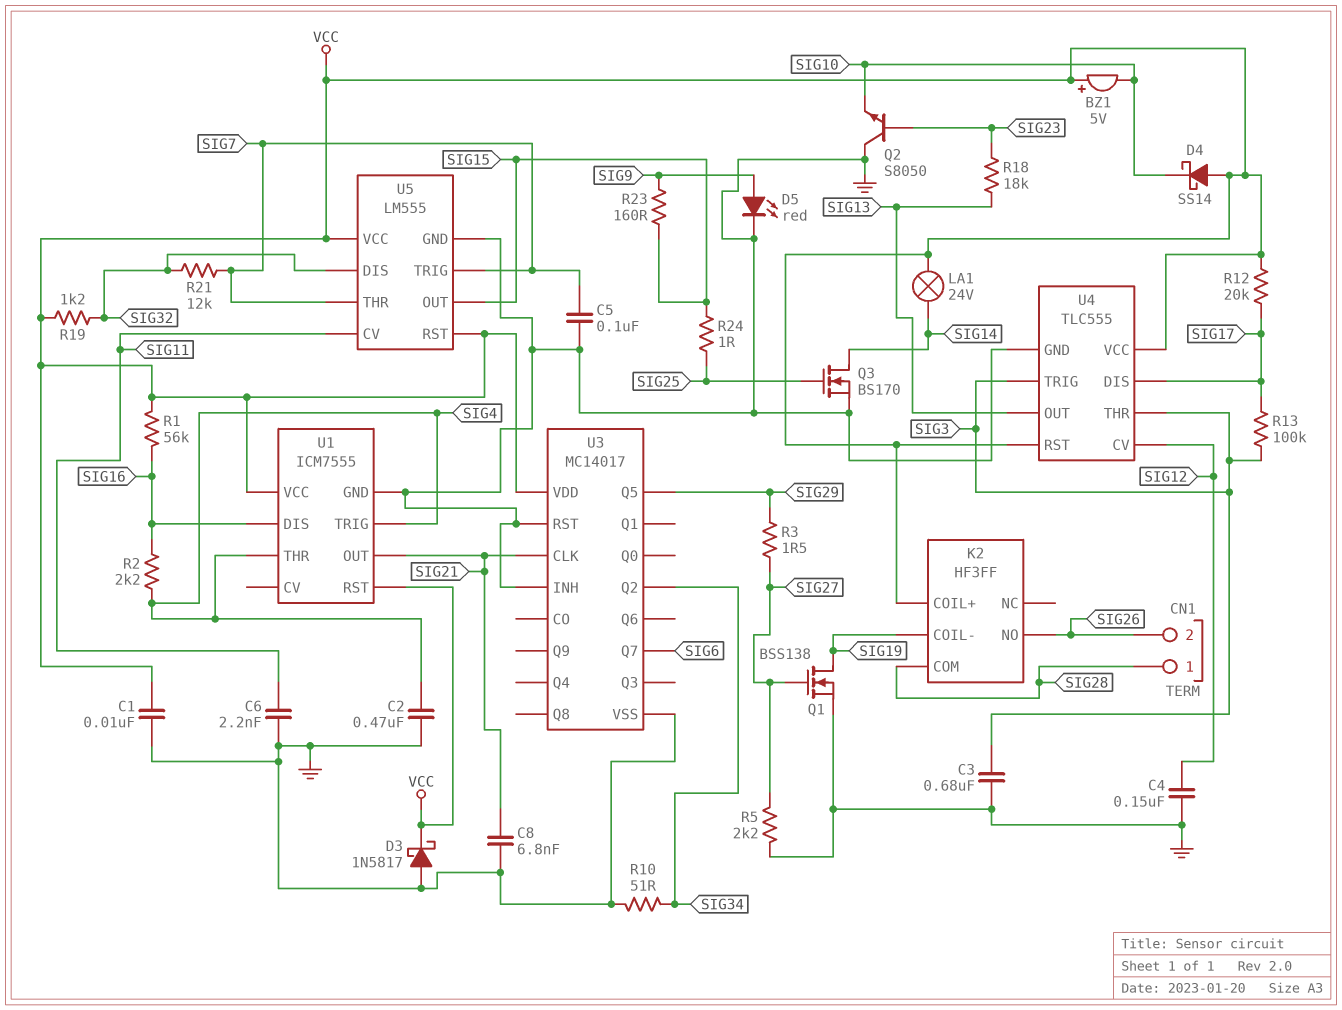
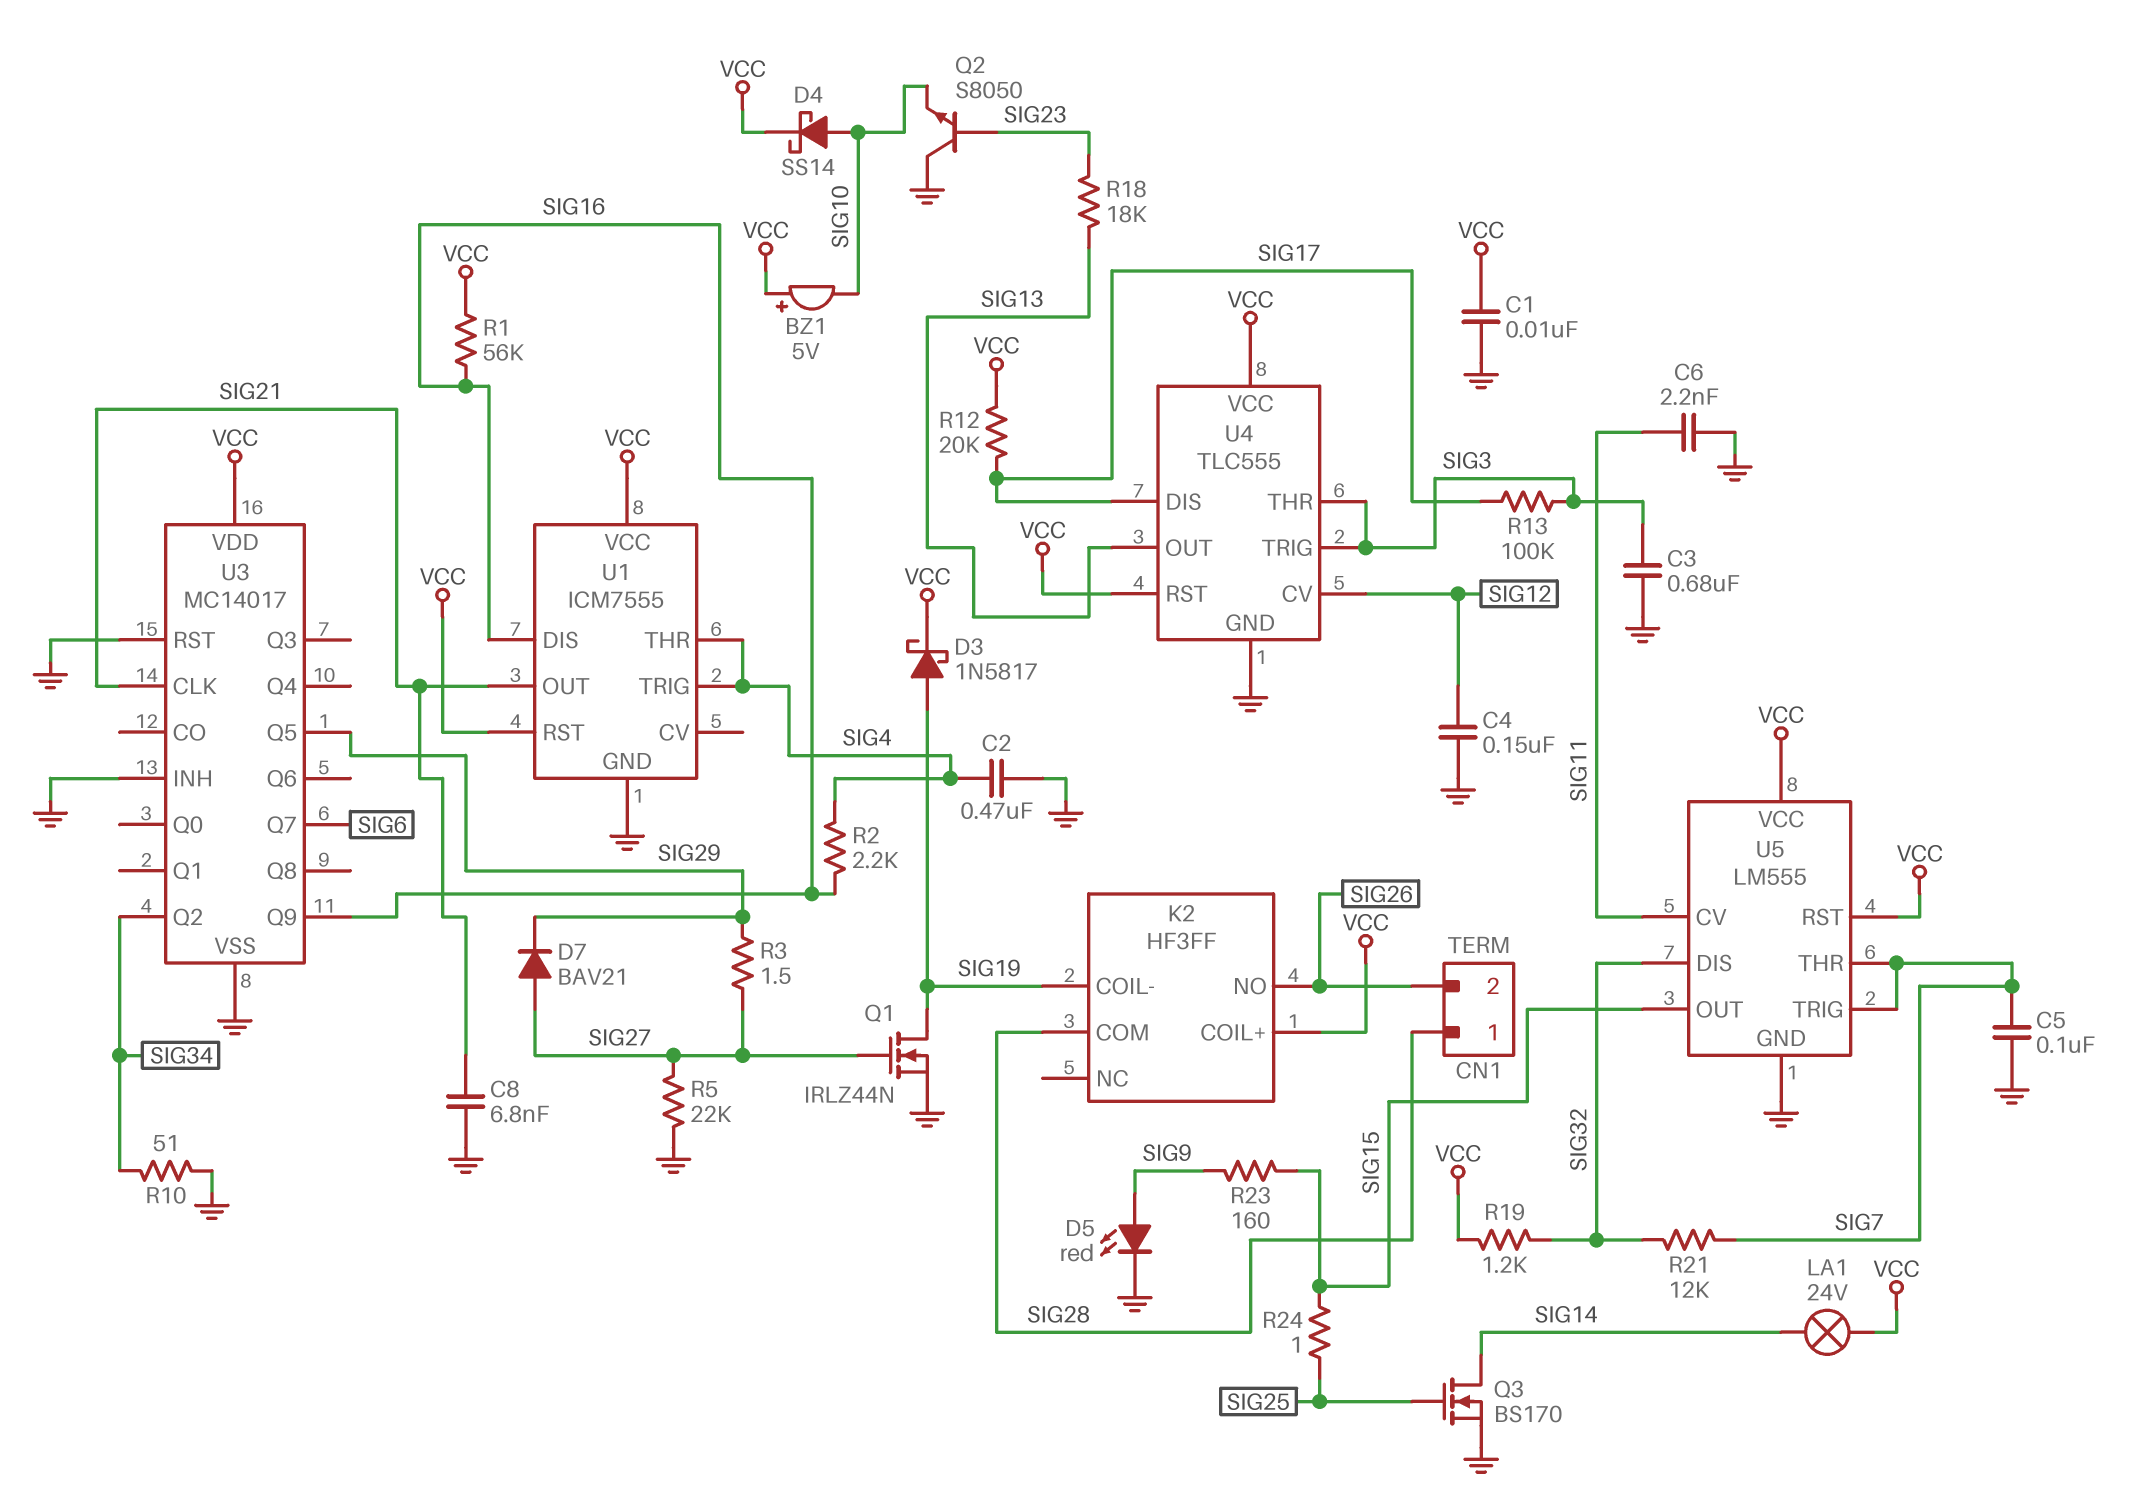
D3: schottky 1N5817 (A GND, K VCC) -> schottky 1N5817 (A SIG19, K VCC)
D4: schottky SS14 (A VCC, K SIG10) -> schottky SS14 (A SIG10, K VCC)
D7: none -> diode BAV21 (A SIG27, K SIG29)
Q1: NMOS BSS138 (G SIG27, D SIG19, S GND) -> NMOS IRLZ44N (G SIG27, D SIG19, S GND)
R5: 2.2k (GND, SIG27) -> 22k (GND, SIG27)
U3 pin Q9: none -> SIG16

